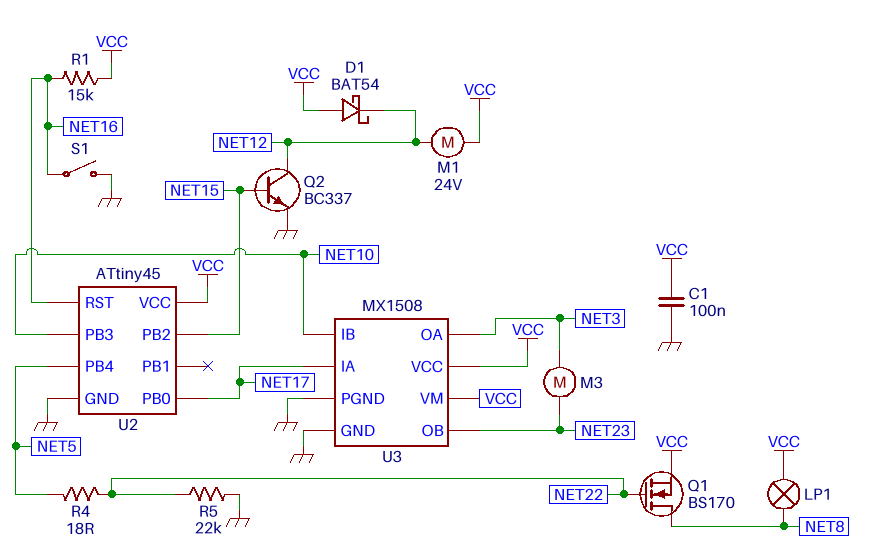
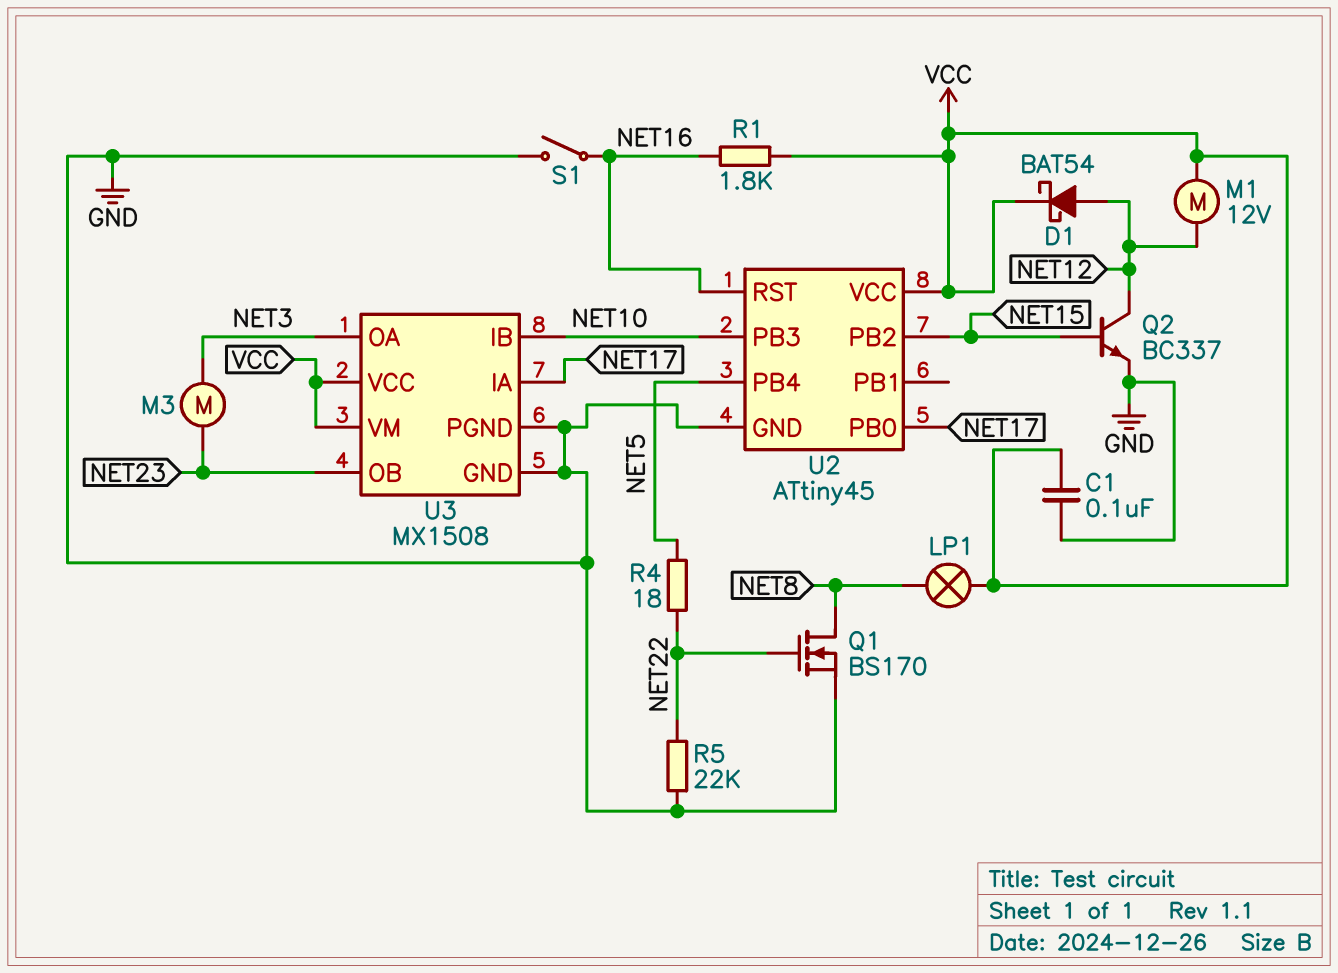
D1: schottky BAT54 (A VCC, K NET12) -> schottky BAT54 (A NET12, K VCC)
M1: motor 24V (NET12, VCC) -> motor 12V (NET12, VCC)
Q1: NMOS BS170 (G NET22, D NET8, S VCC) -> NMOS BS170 (G NET22, D NET8, S GND)
R1: 15k (NET16, VCC) -> 1.8k (NET16, VCC)

